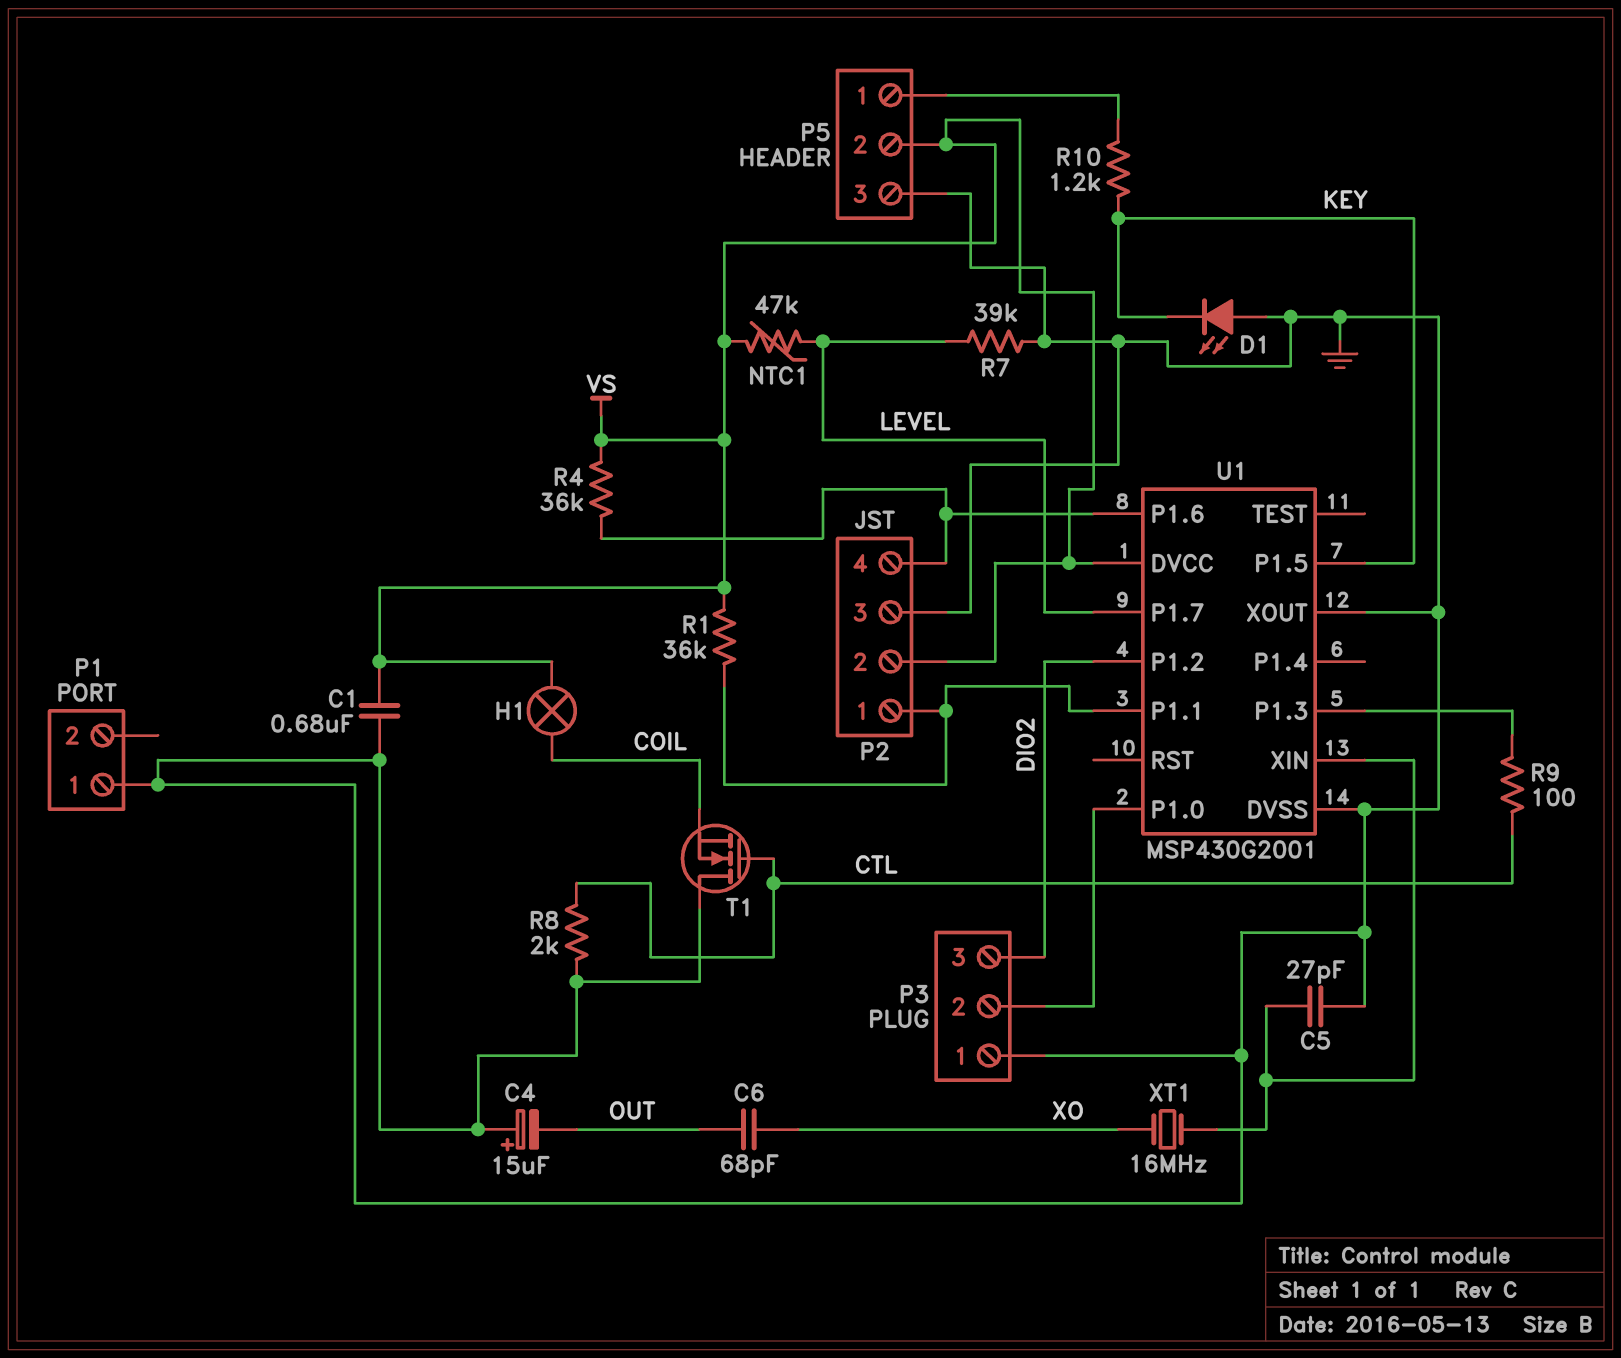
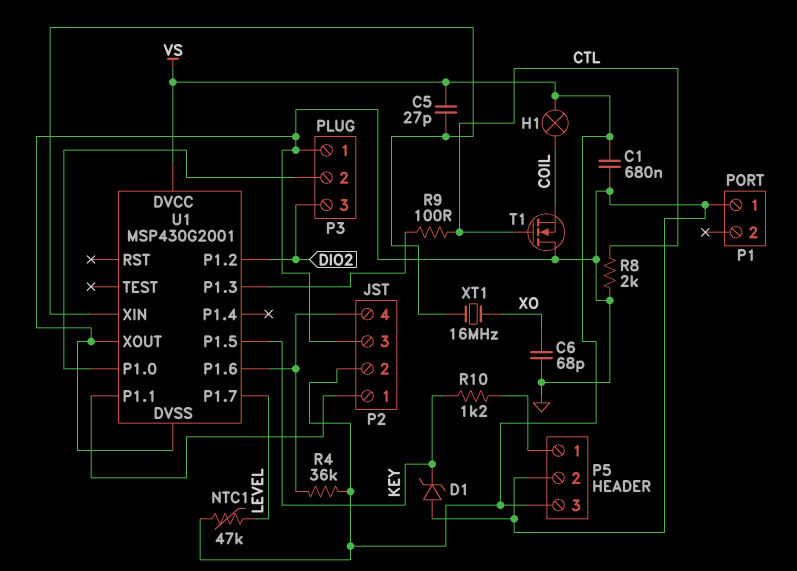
C4: 15uF (plus GND, minus OUT) -> none
C5: 27pF (GND, U1/XIN) -> 27pF (U1/XIN, VS)
C6: 68pF (OUT, XO) -> 68pF (GND, XO)
D1: LED (A GND, K KEY) -> zener (A GND, K KEY)
P5 pin 2: VS -> GND
P5 pin 3: GND -> VS
R1: 36k (P2/1, VS) -> none
R7: 39k (GND, LEVEL) -> none

